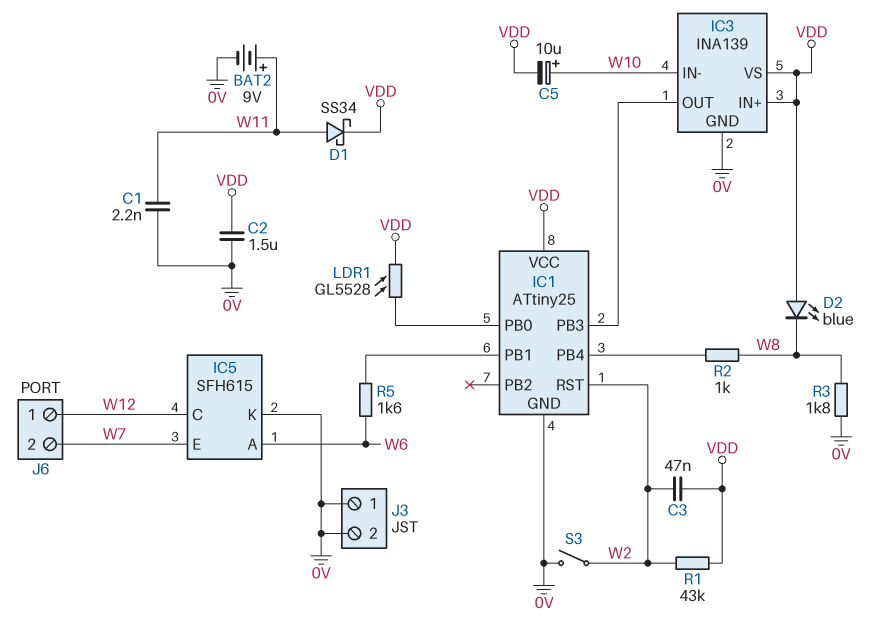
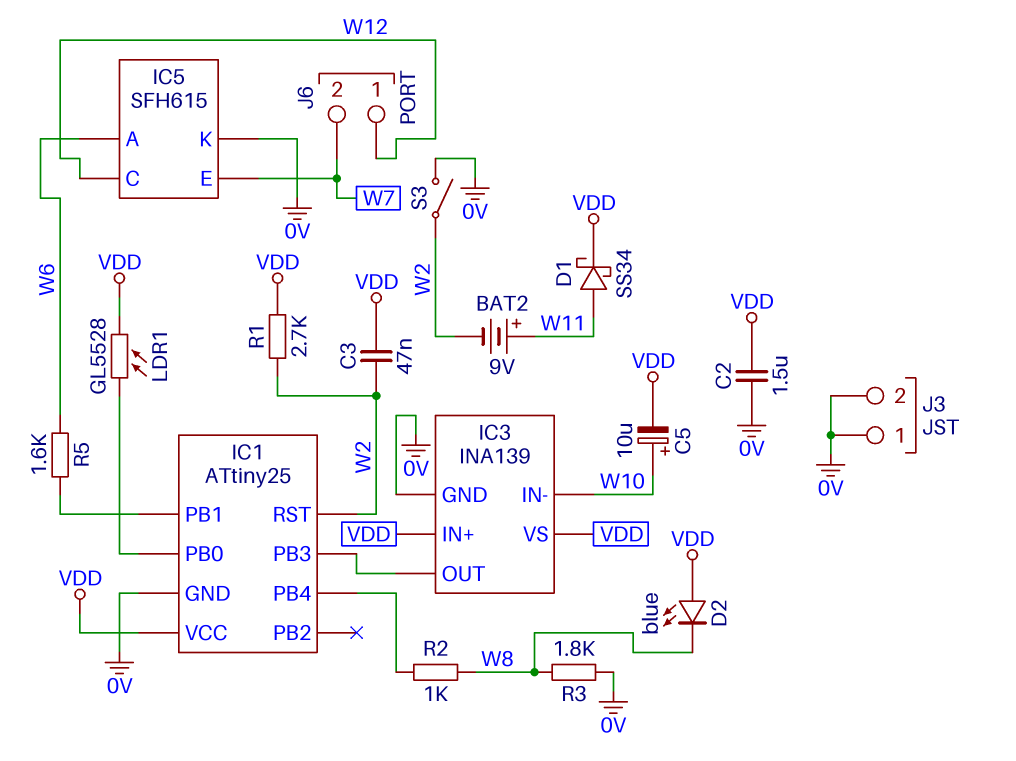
BAT2: 9V (plus W11, minus 0V) -> 9V (plus W11, minus W2)
C1: 2.2nF (0V, W11) -> none
R1: 43k (VDD, W2) -> 2.7k (VDD, W2)

